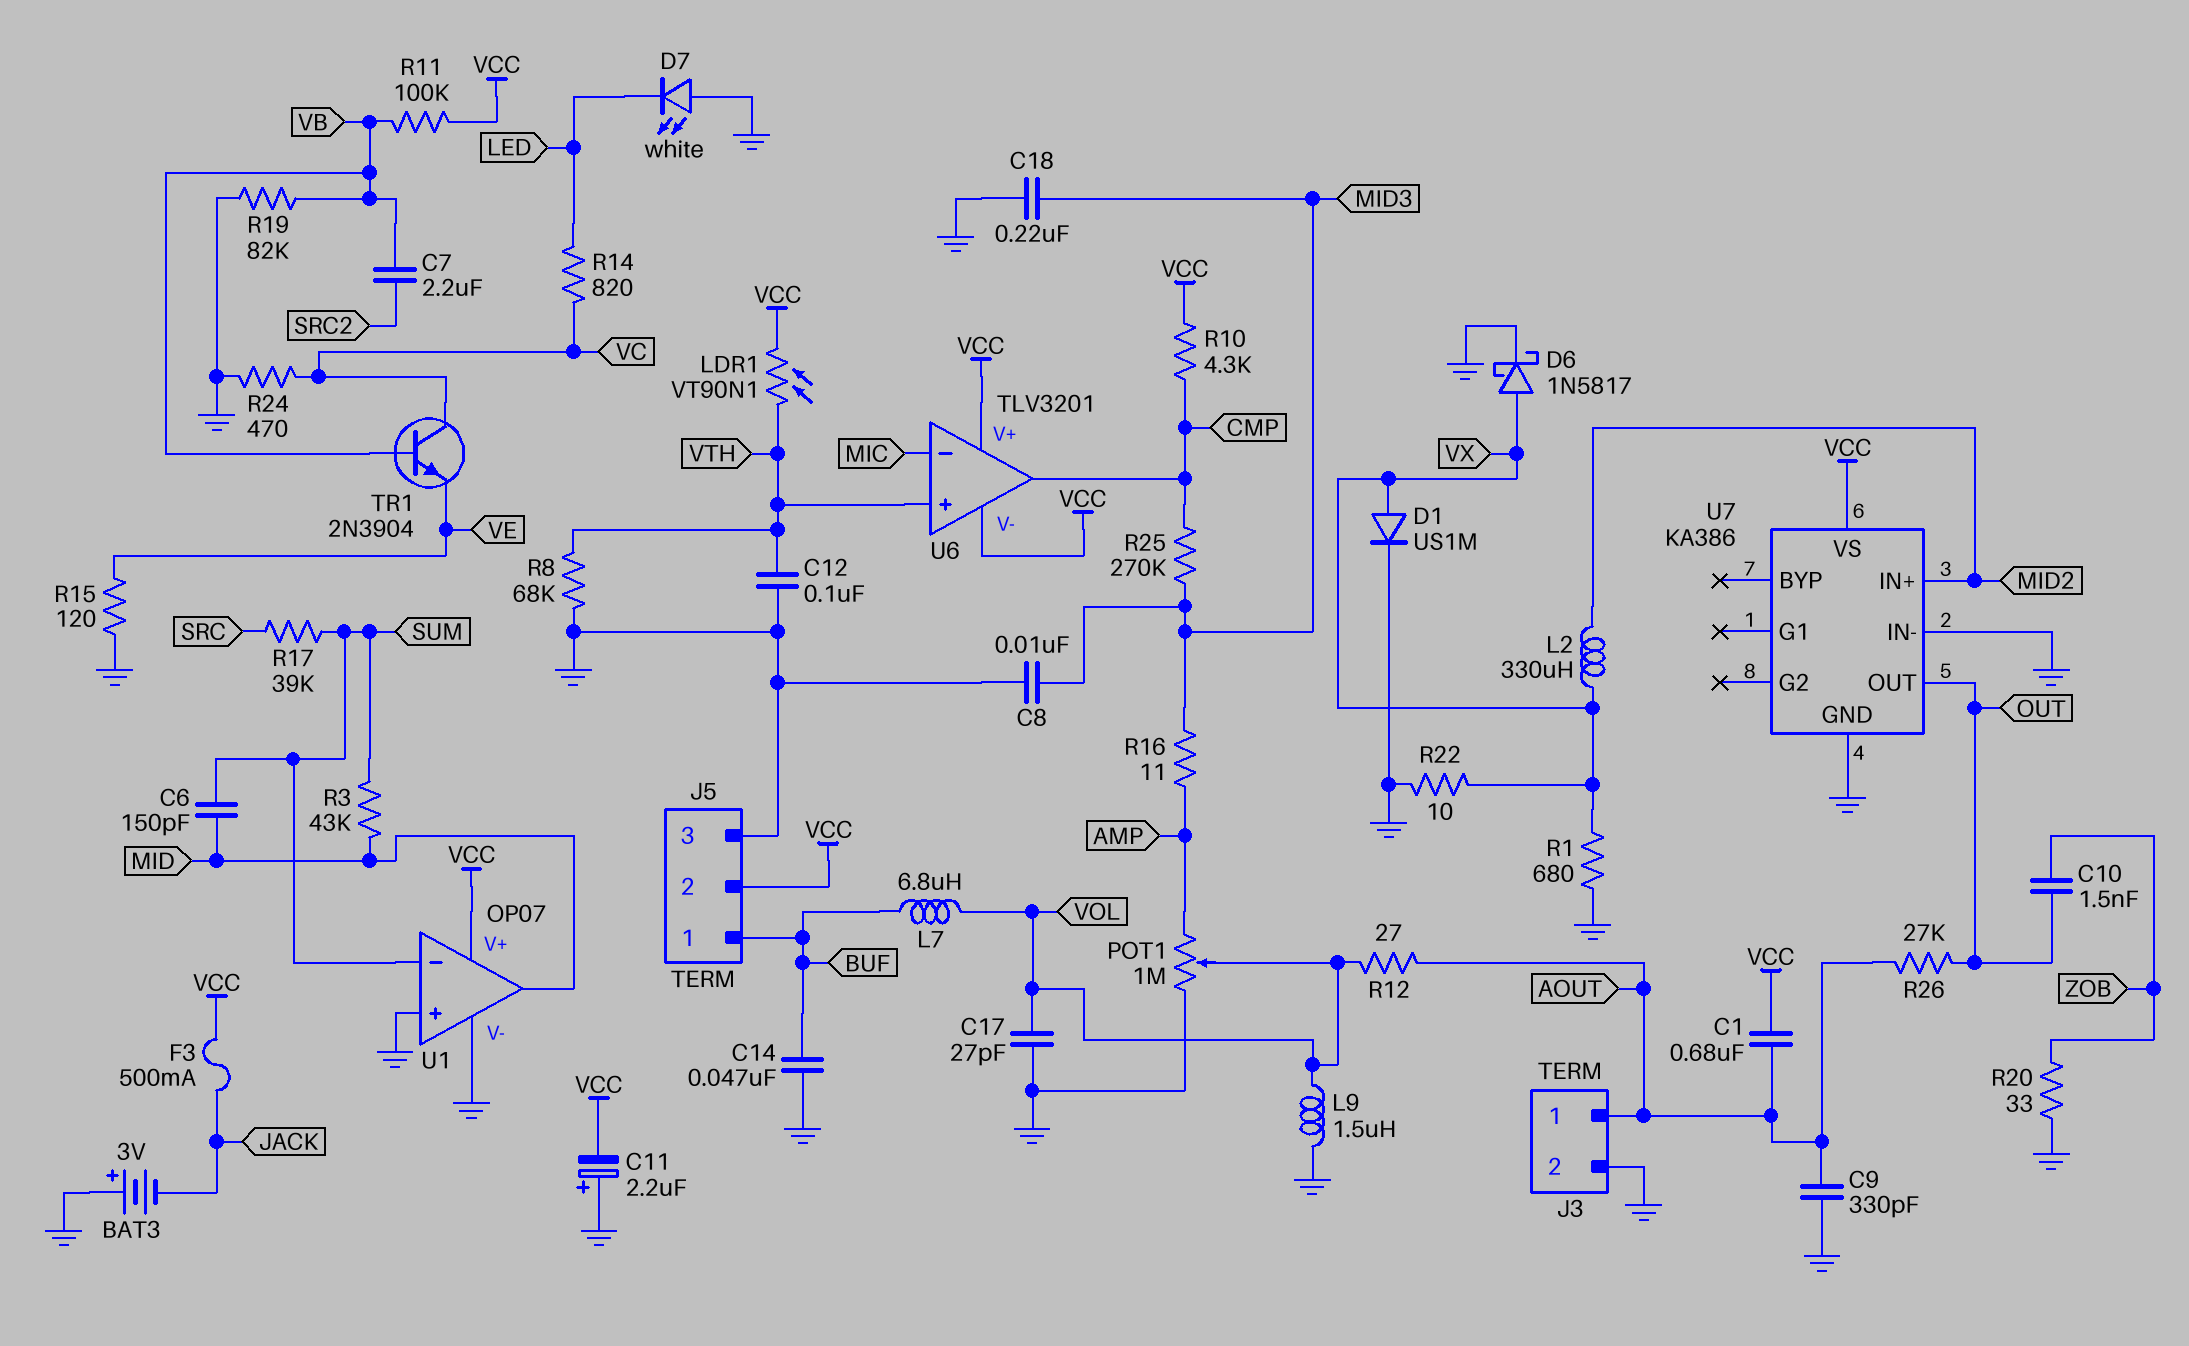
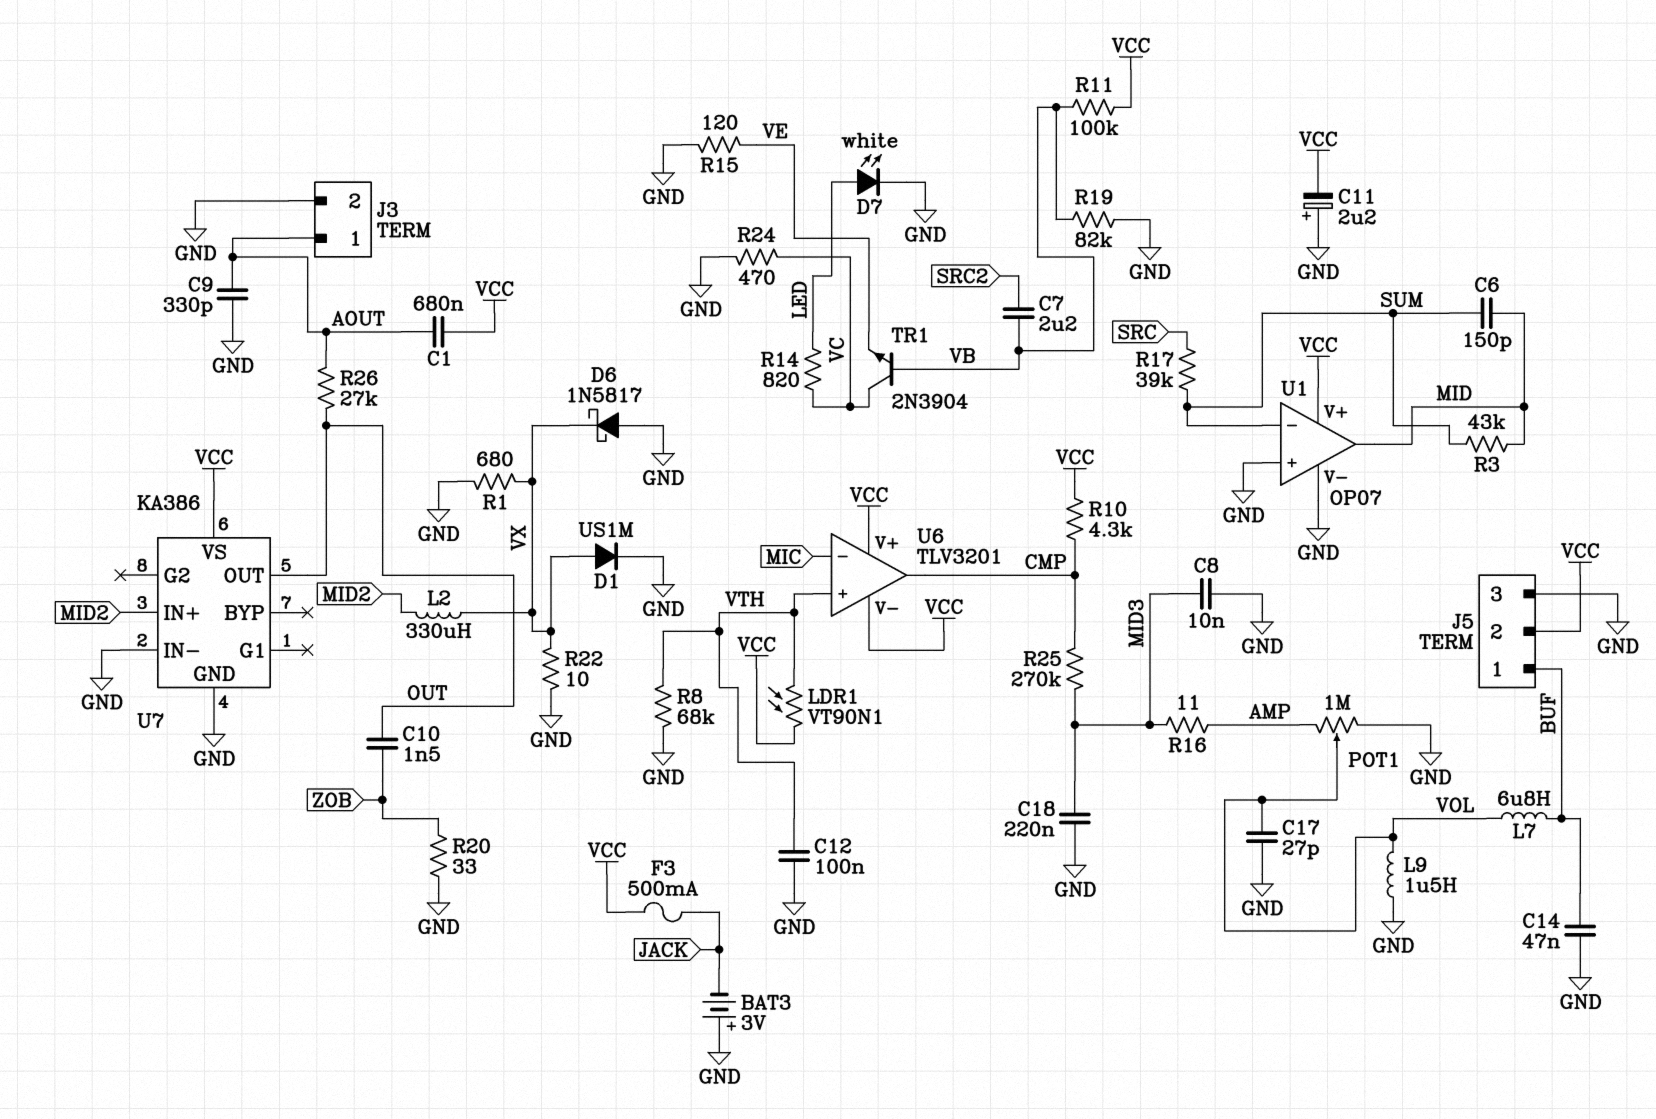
D6: schottky 1N5817 (A VX, K GND) -> schottky 1N5817 (A GND, K VX)
D7: LED white (A GND, K LED) -> LED white (A LED, K GND)
R12: 27 (AOUT, VOL) -> none

